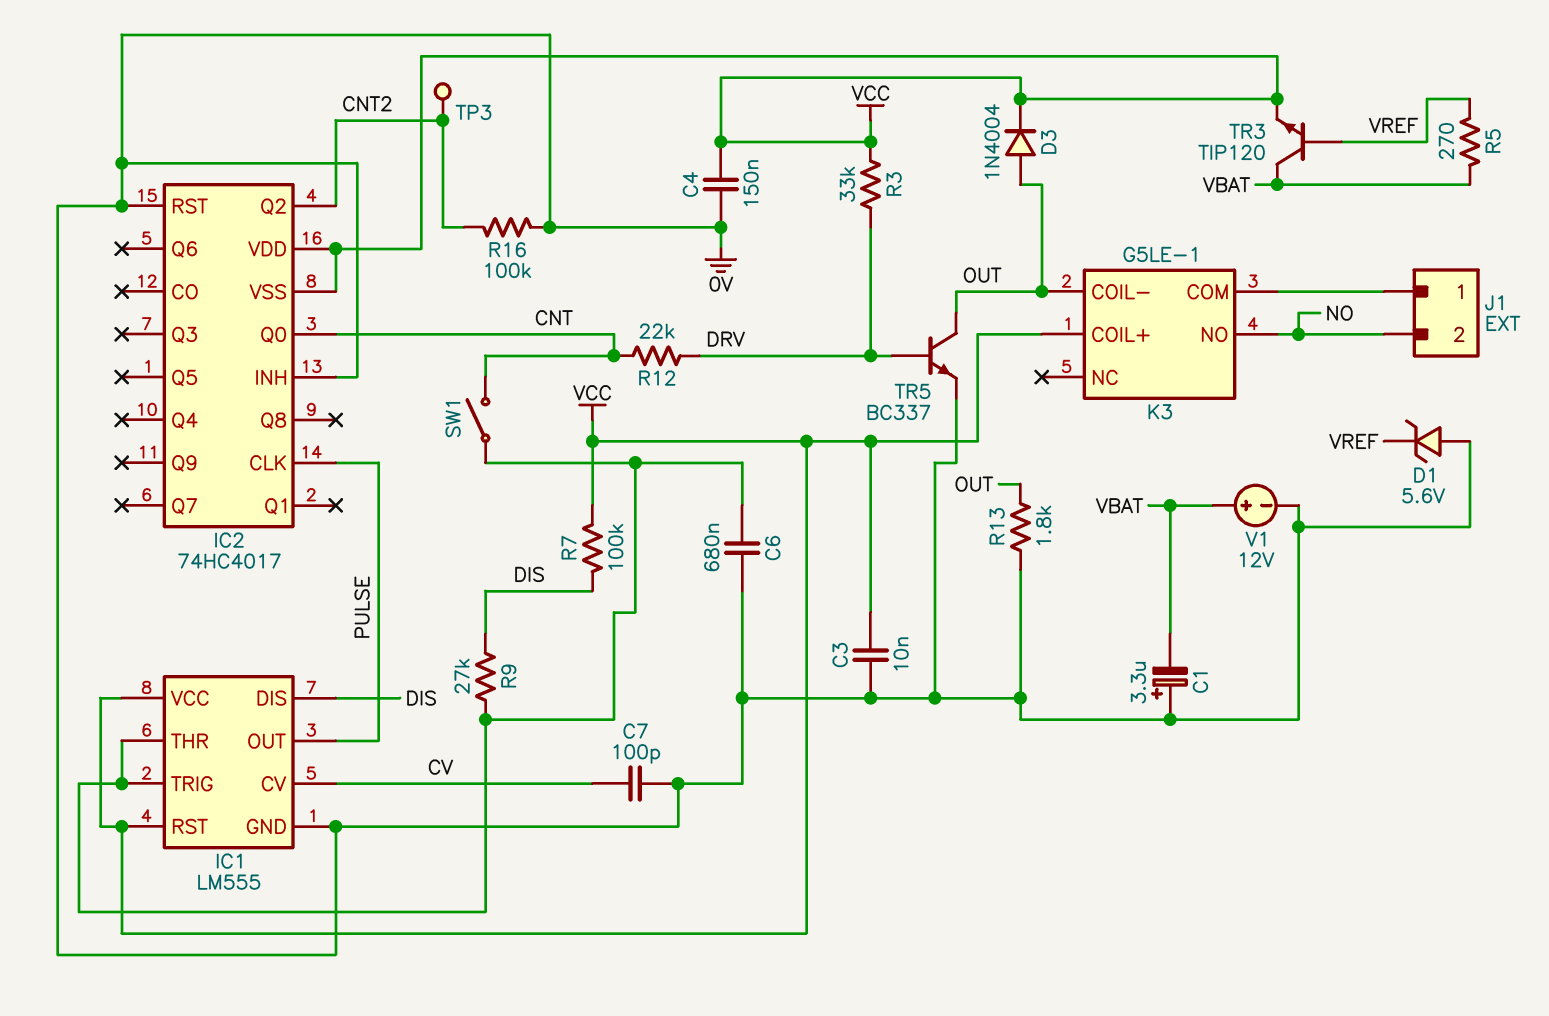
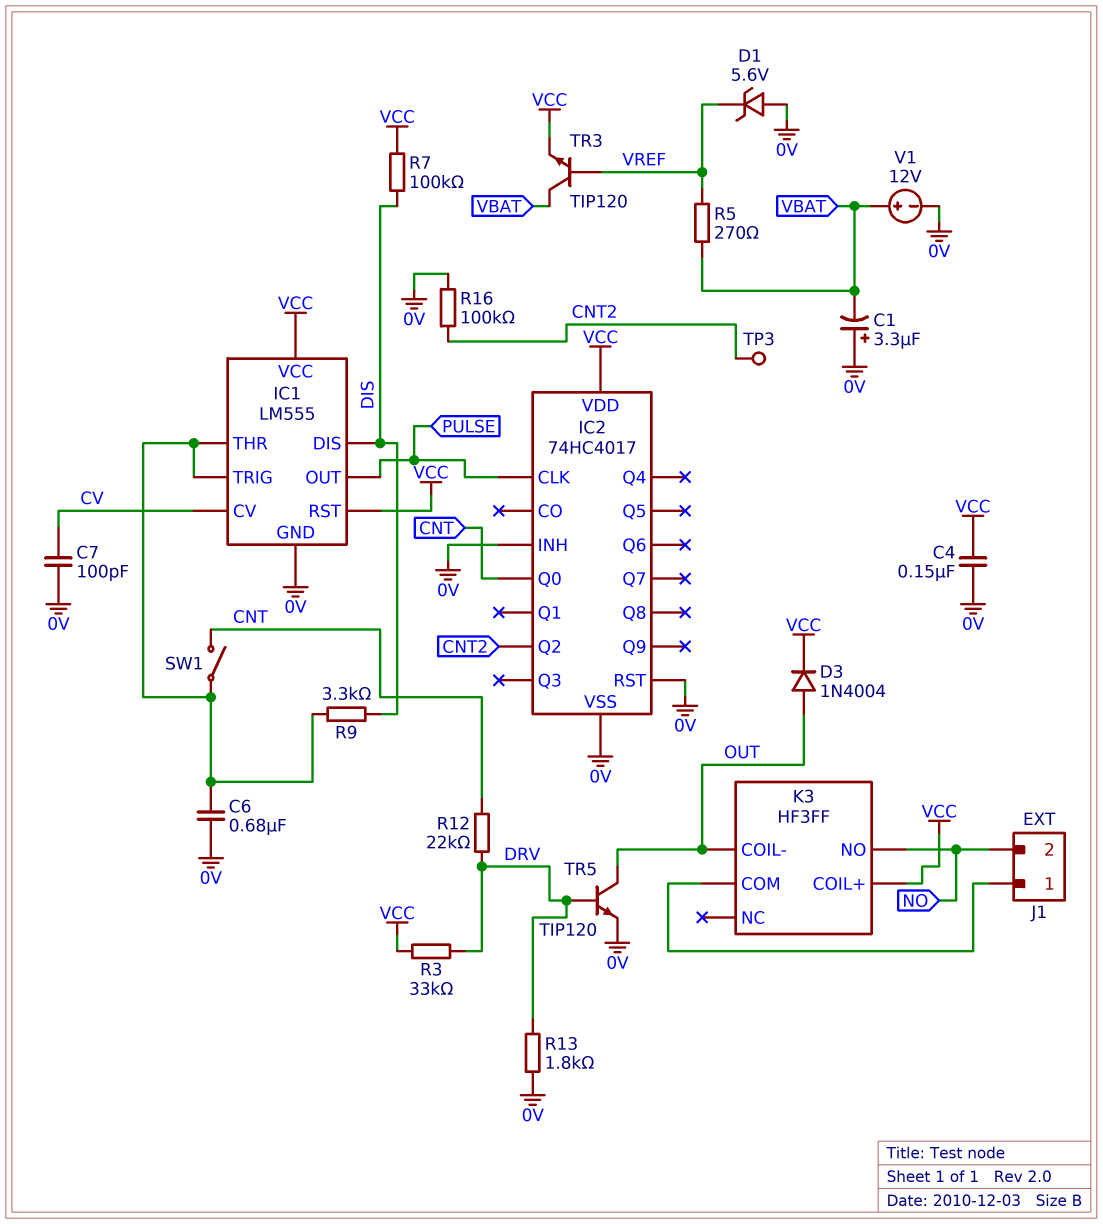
C3: 10nF (0V, VCC) -> none
IC2 pin VSS: VCC -> 0V
K3: G5LE-1 -> HF3FF
R9: 27k (DIS, IC1/THR) -> 3.3k (DIS, IC1/THR)
R13: 1.8k (0V, OUT) -> 1.8k (0V, DRV)
TR5: NPN BC337 (B DRV, C OUT, E 0V) -> NPN TIP120 (B DRV, C OUT, E 0V)

